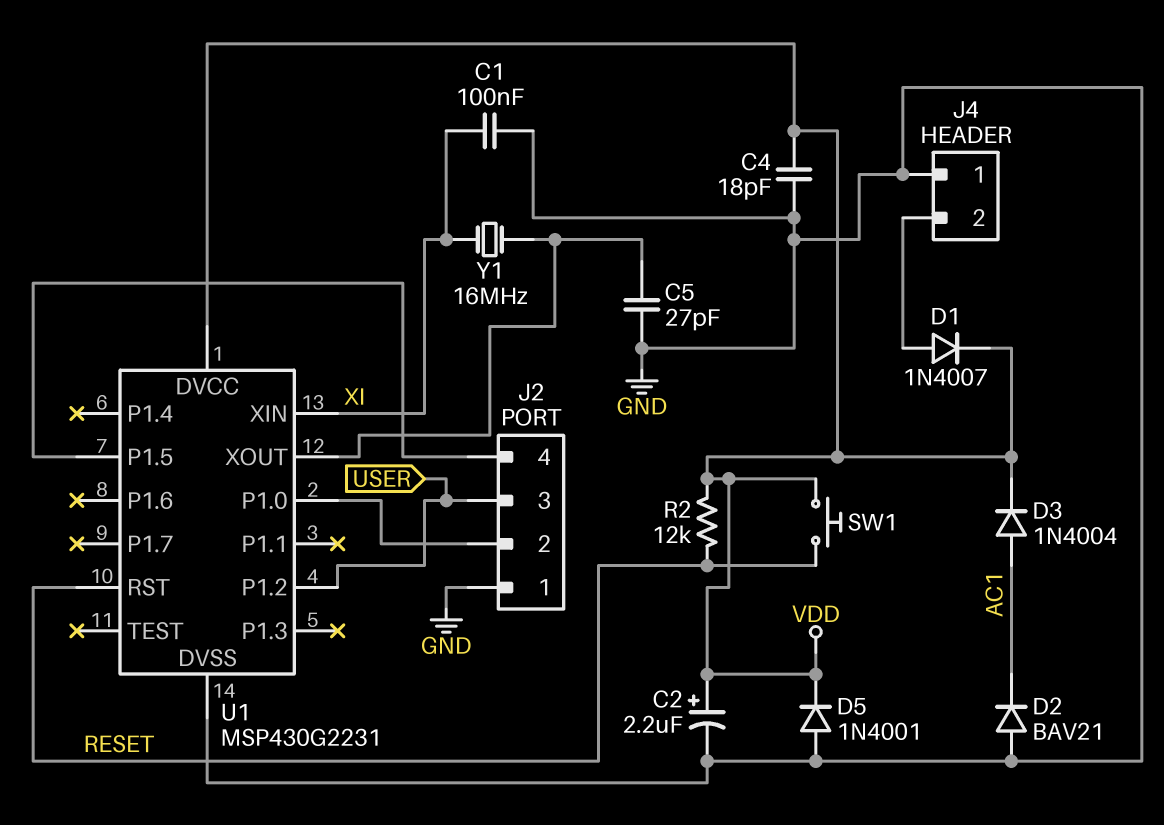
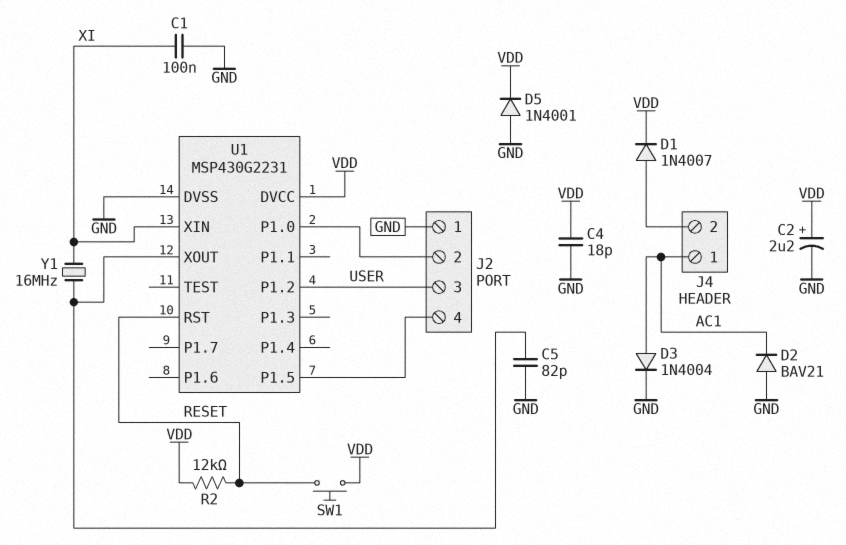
C5: 27pF (GND, U1/XOUT) -> 82pF (GND, U1/XOUT)
D3: diode 1N4004 (A AC1, K VDD) -> diode 1N4004 (A AC1, K GND)
J4 pin 1: GND -> AC1

